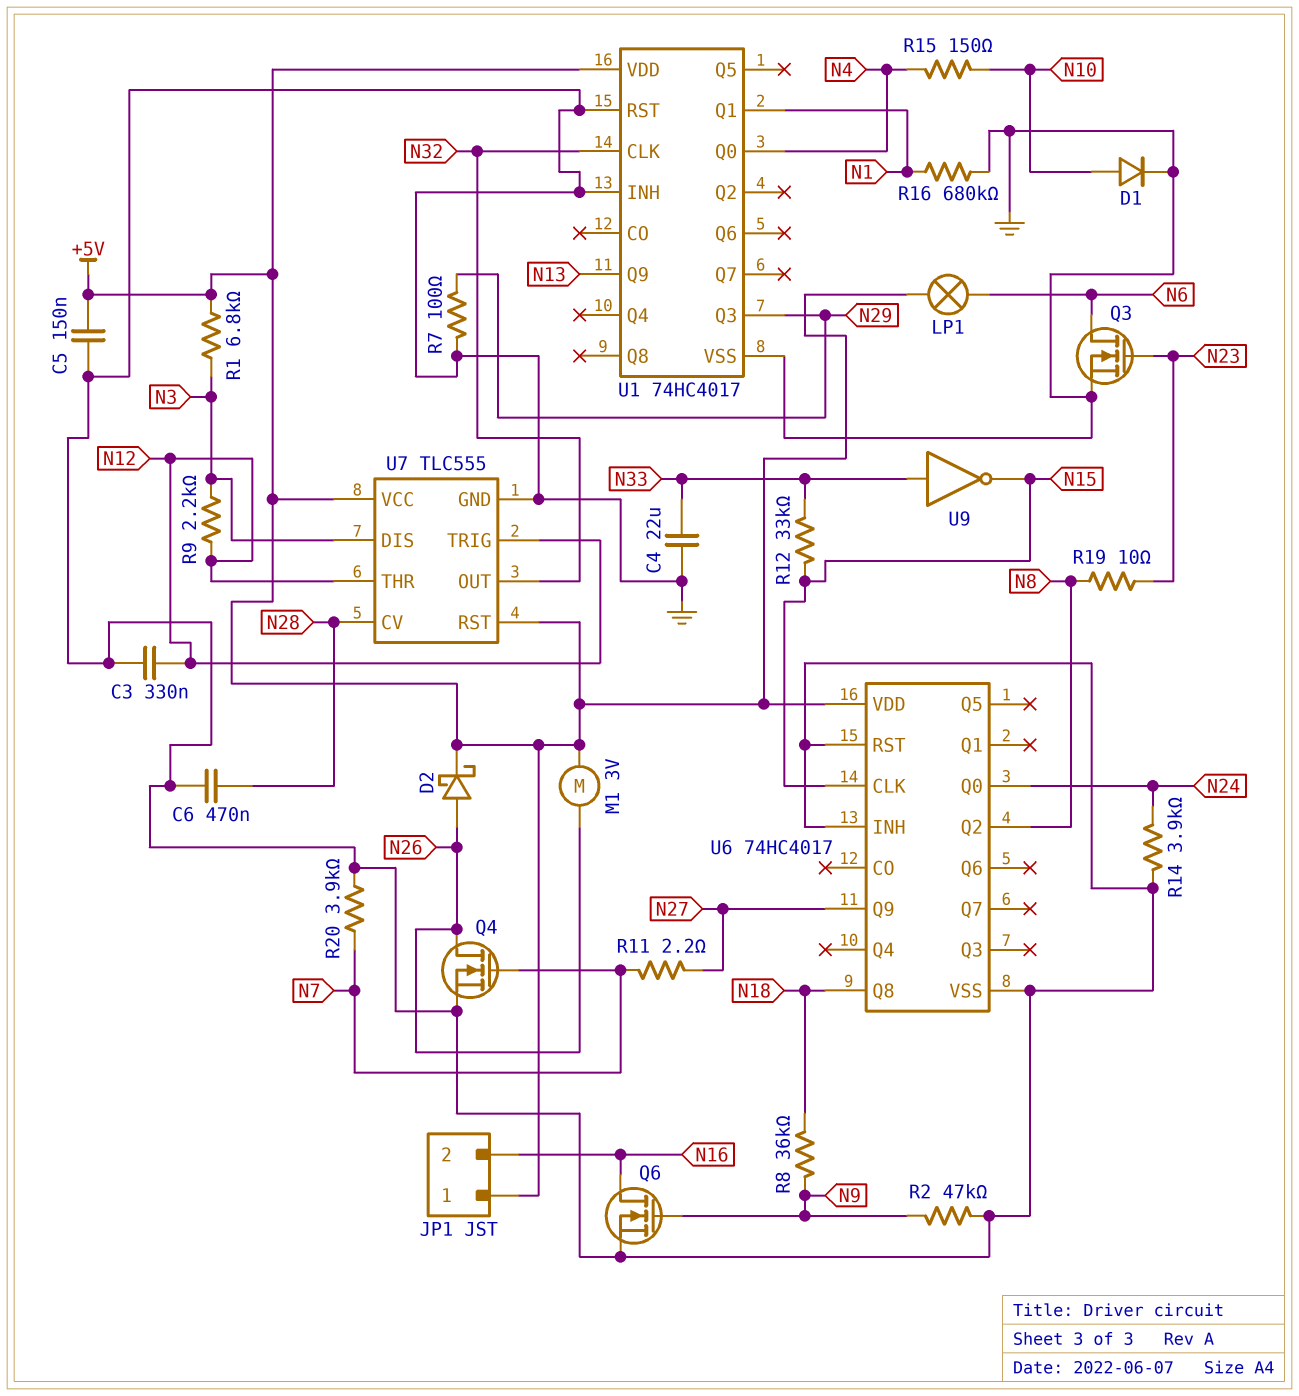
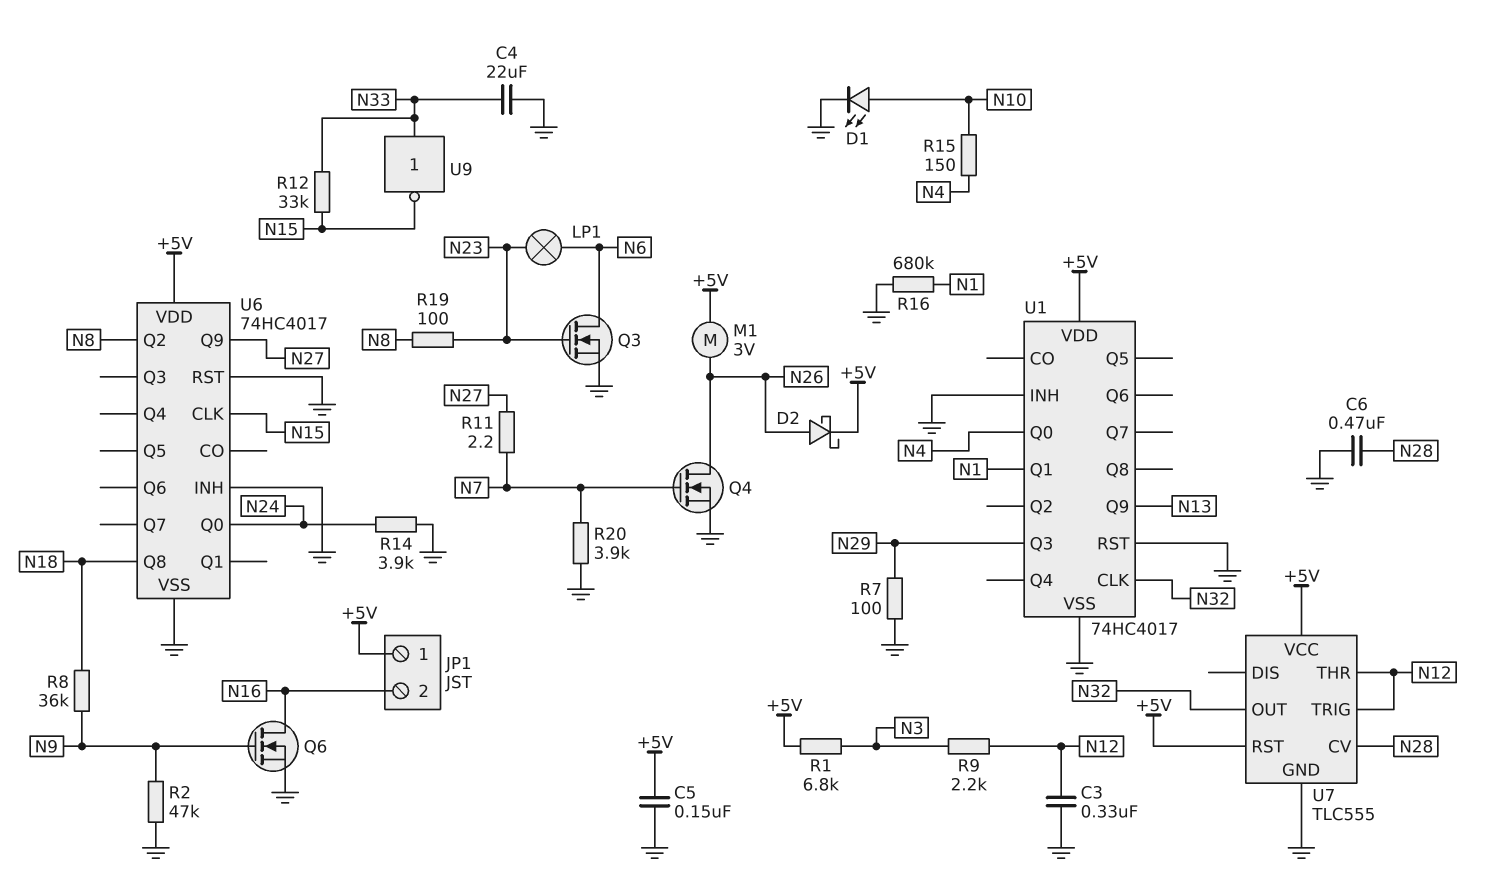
D1: diode (A N10, K GND) -> LED (A N10, K GND)
LP1: lamp (+5V, N6) -> lamp (N6, N23)
R19: 10 (N8, N23) -> 100 (N8, N23)
U7 pin DIS: N3 -> none

